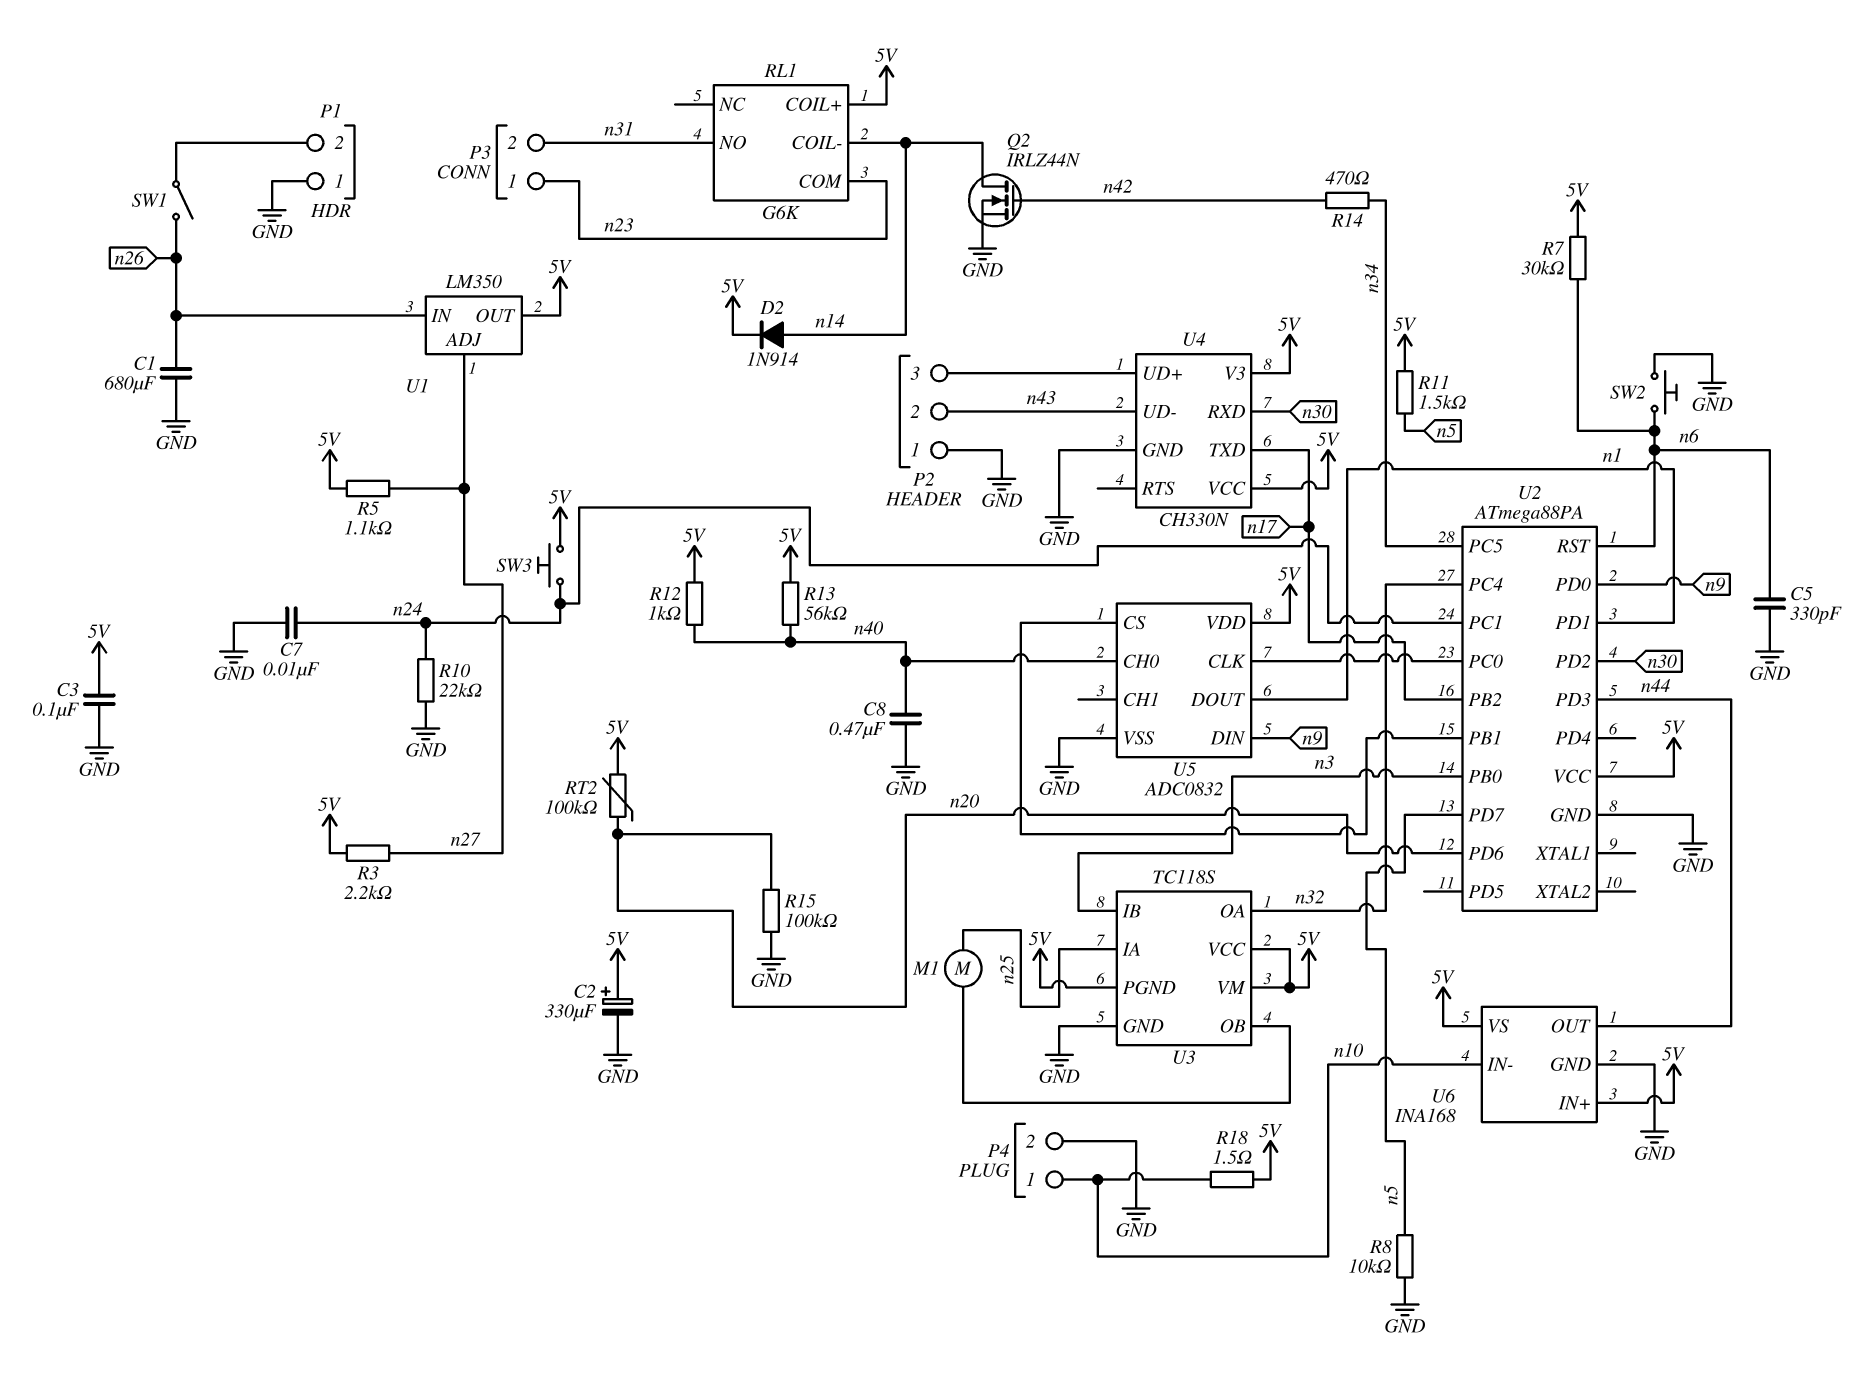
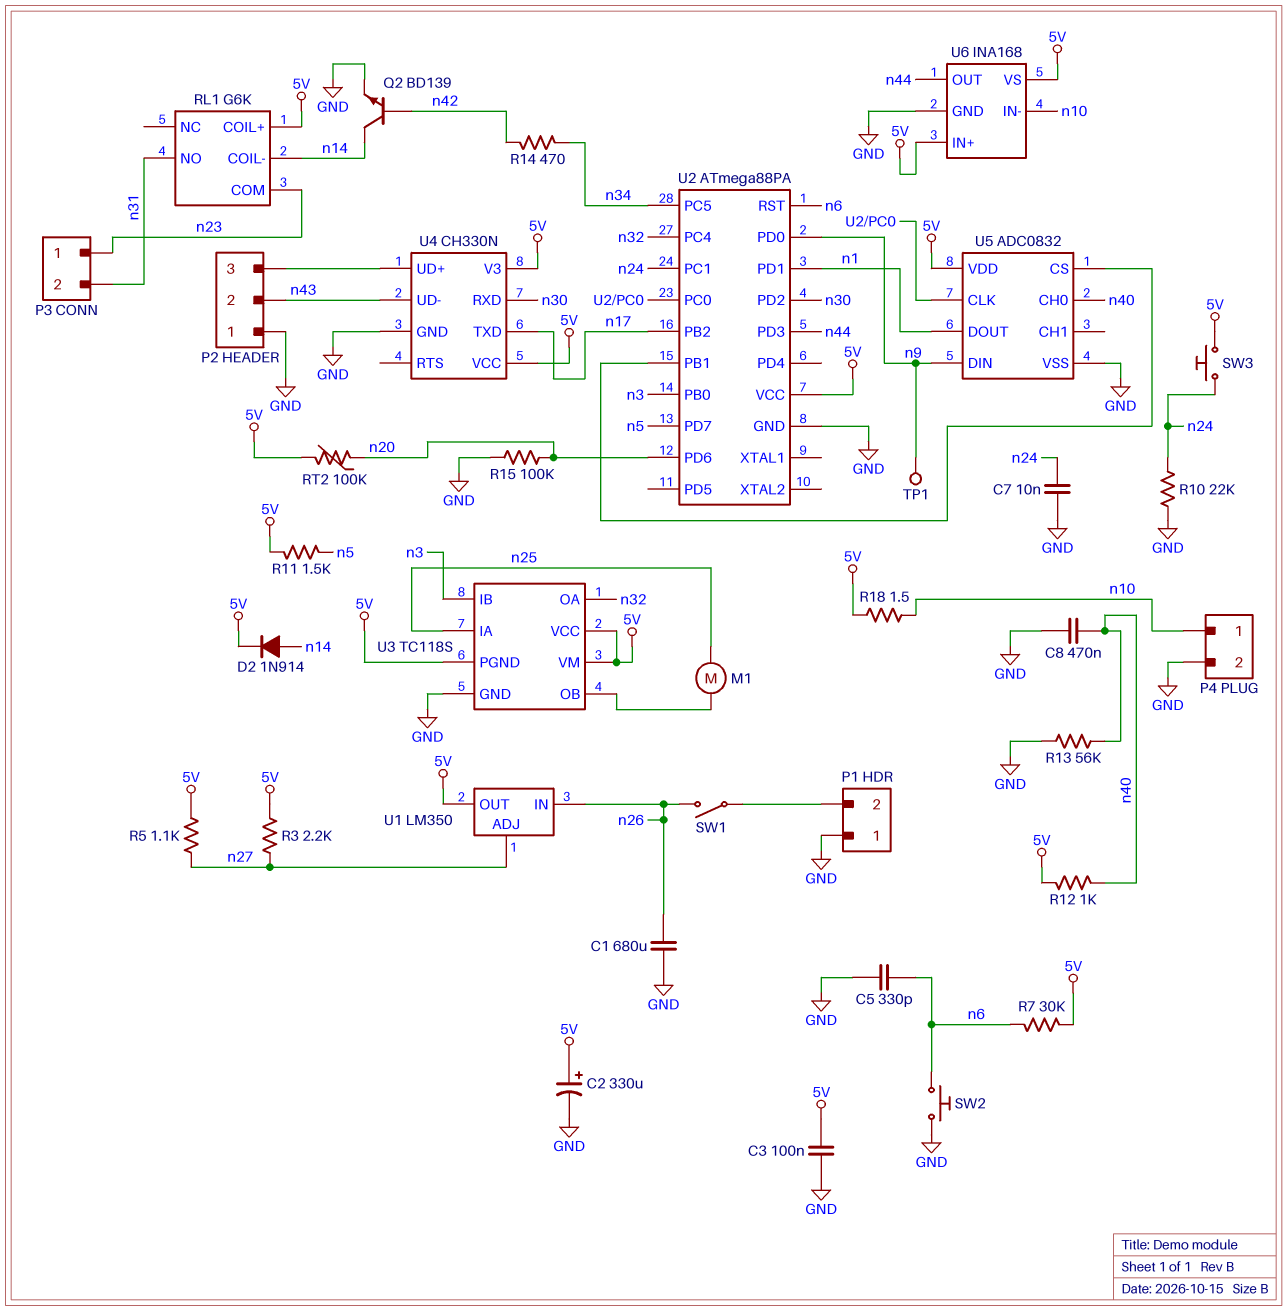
Q2: NMOS IRLZ44N (G n42, D n14, S GND) -> NPN BD139 (B n42, C n14, E GND)
R8: 10k (GND, n5) -> none
R13: 56k (5V, n40) -> 56k (GND, n40)
TP1: none -> test point (n9)

